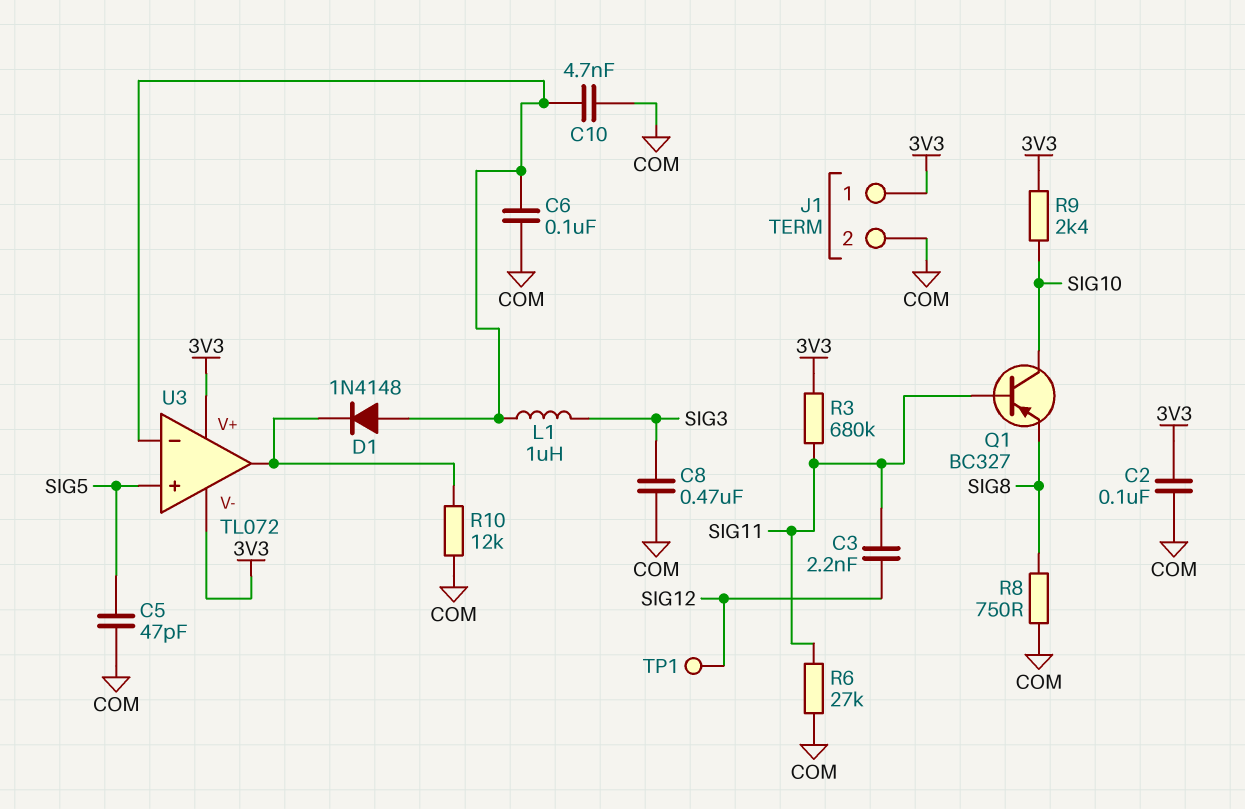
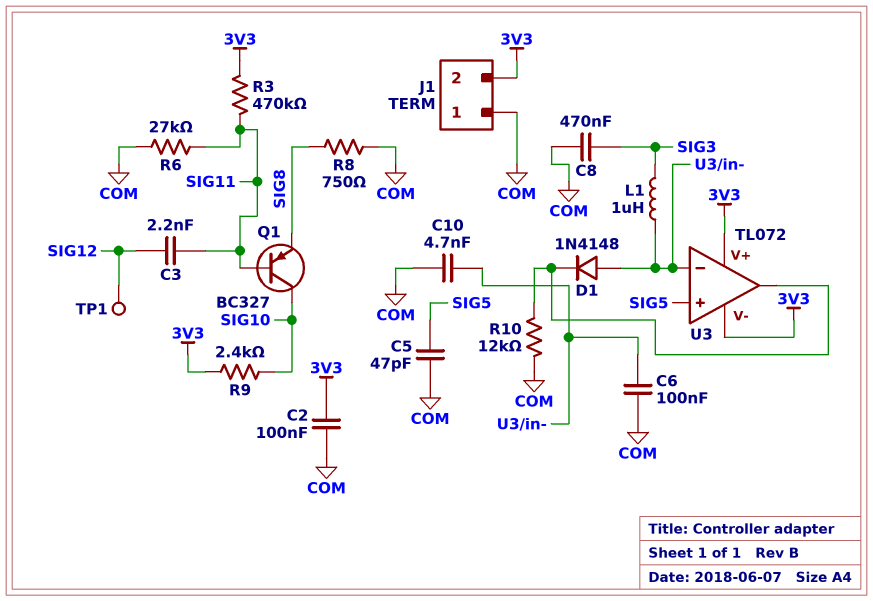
J1 pin 1: 3V3 -> COM
J1 pin 2: COM -> 3V3
R3: 680k (3V3, SIG11) -> 470k (3V3, SIG11)

